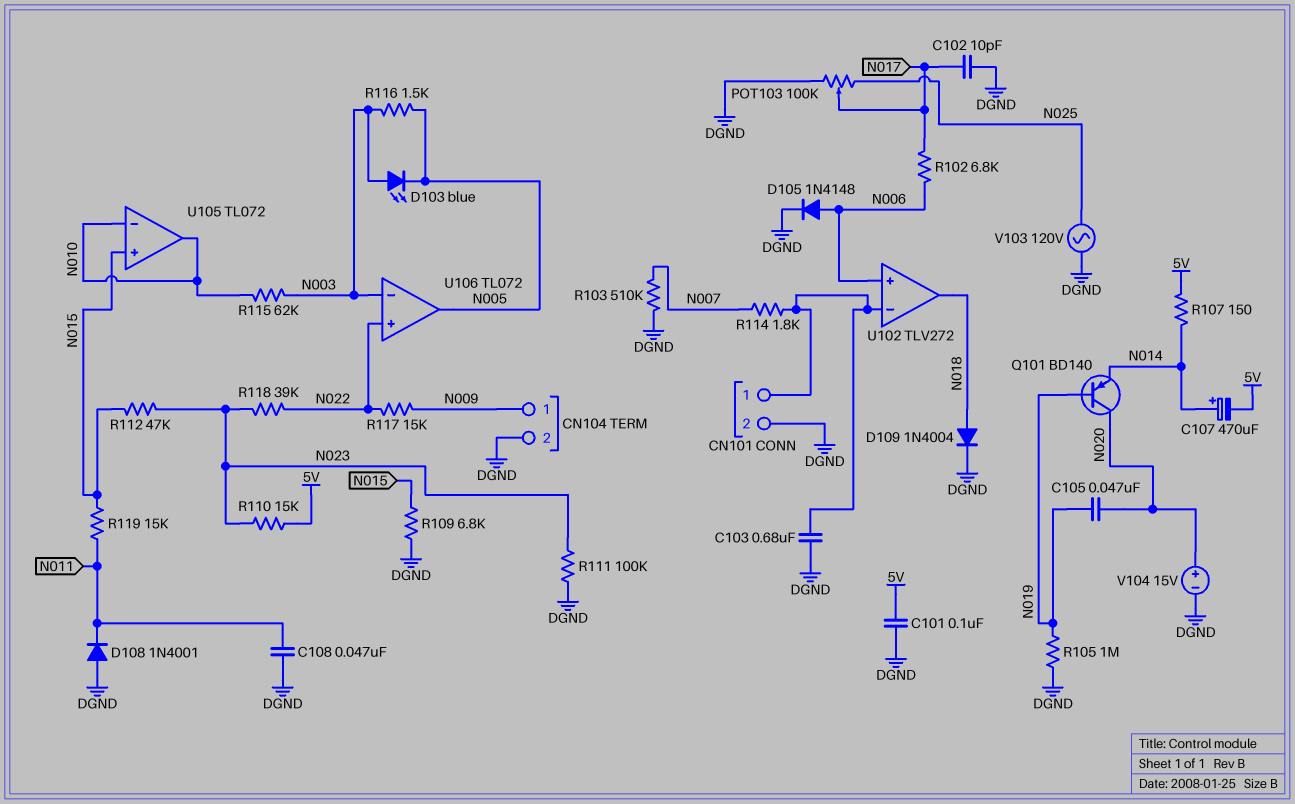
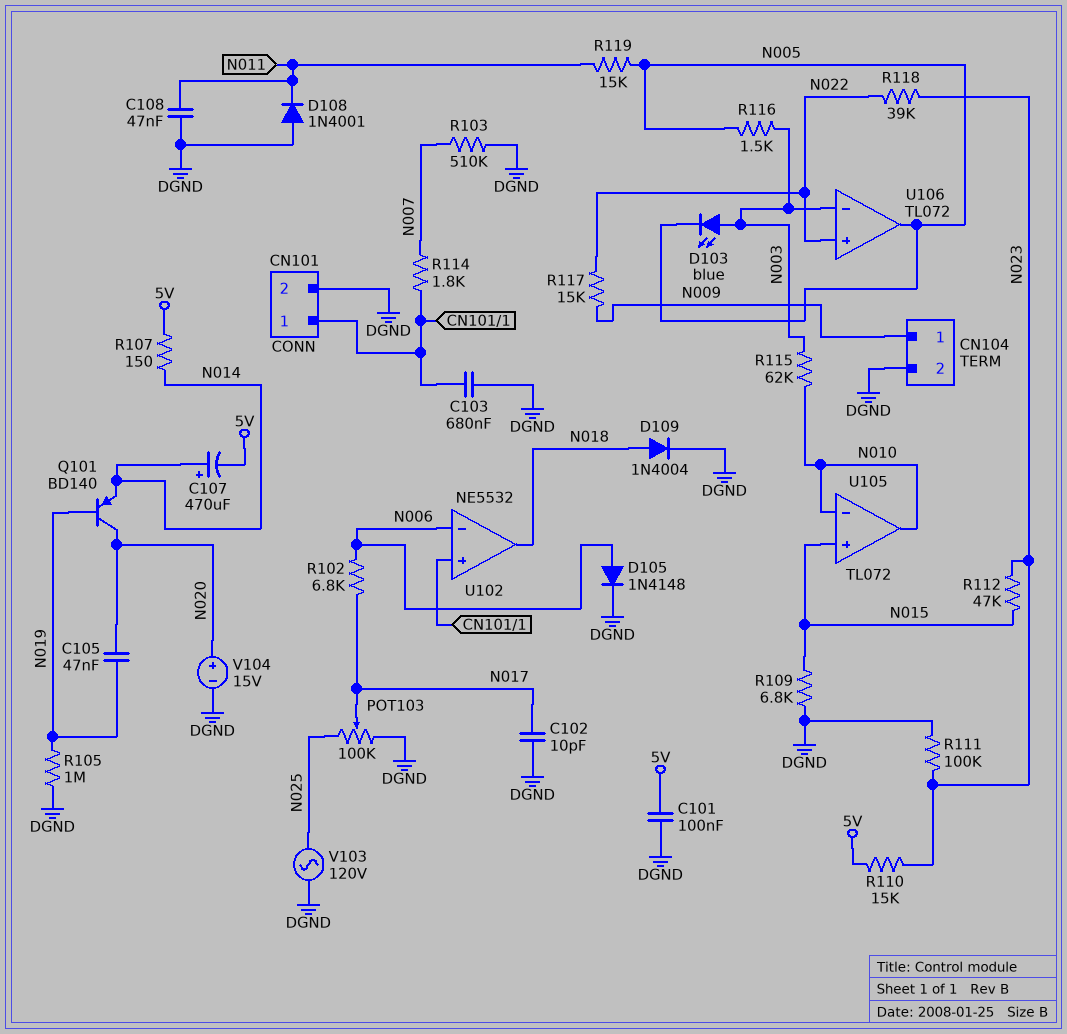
R119: 15k (N011, N015) -> 15k (N005, N011)
U102: TLV272 -> NE5532
U102 pin in+: N006 -> CN101/1
U102 pin in-: CN101/1 -> N006

